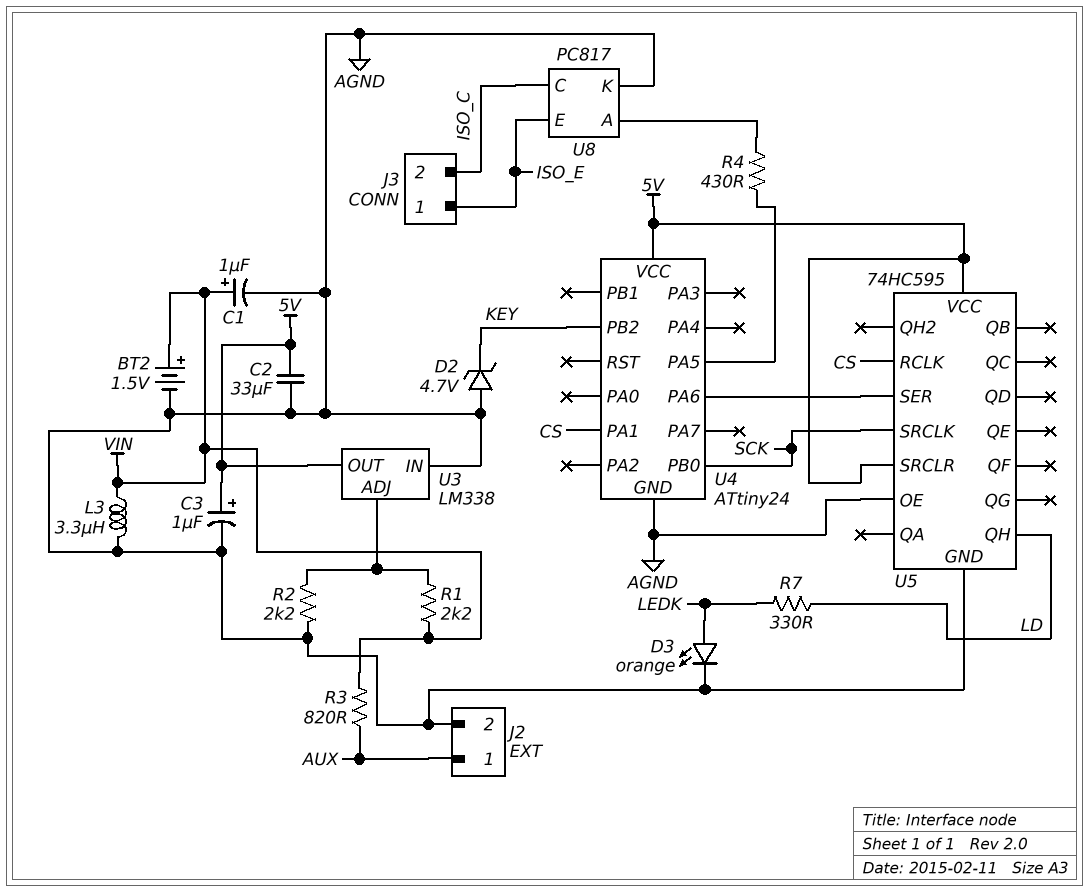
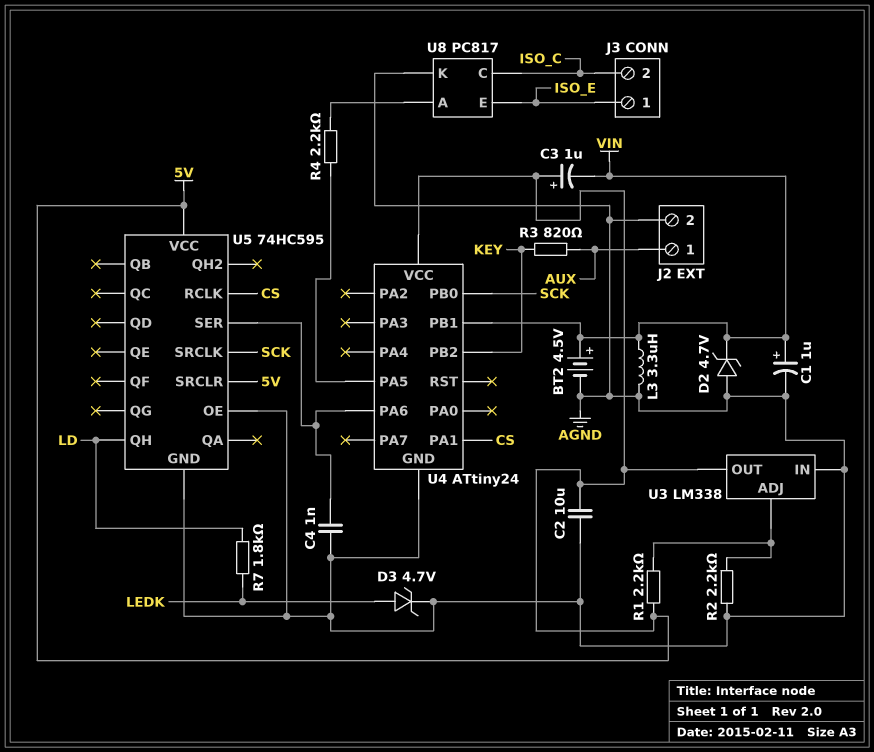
BT2: 1.5V (plus VIN, minus AGND) -> 4.5V (plus VIN, minus AGND)
C2: 33uF (5V, AGND) -> 10uF (5V, AGND)
C3: 1uF (plus 5V, minus AGND) -> 1uF (plus 5V, minus VIN)
C4: none -> 1nF (AGND, U4/PA6)
D2: zener 4.7V (A AGND, K KEY) -> zener 4.7V (A AGND, K VIN)
D3: LED orange (A LEDK, K AGND) -> zener 4.7V (A LEDK, K AGND)
R1: 2.2k (U3/ADJ, VIN) -> 2.2k (5V, U3/ADJ)
R3: 820 (AUX, VIN) -> 820 (AUX, KEY)
R4: 430 (U4/PA5, U8/A) -> 2.2k (U4/PA5, U8/A)
R7: 330 (LD, LEDK) -> 1.8k (LD, LEDK)
U4 pin PB1: none -> VIN

